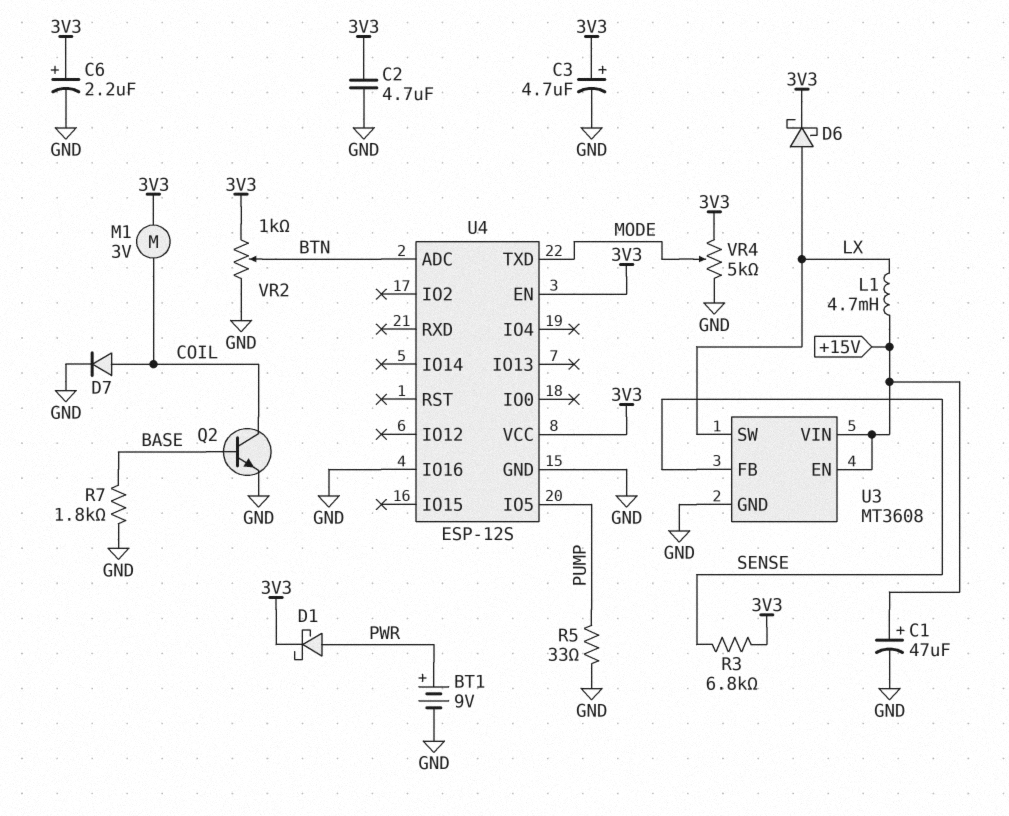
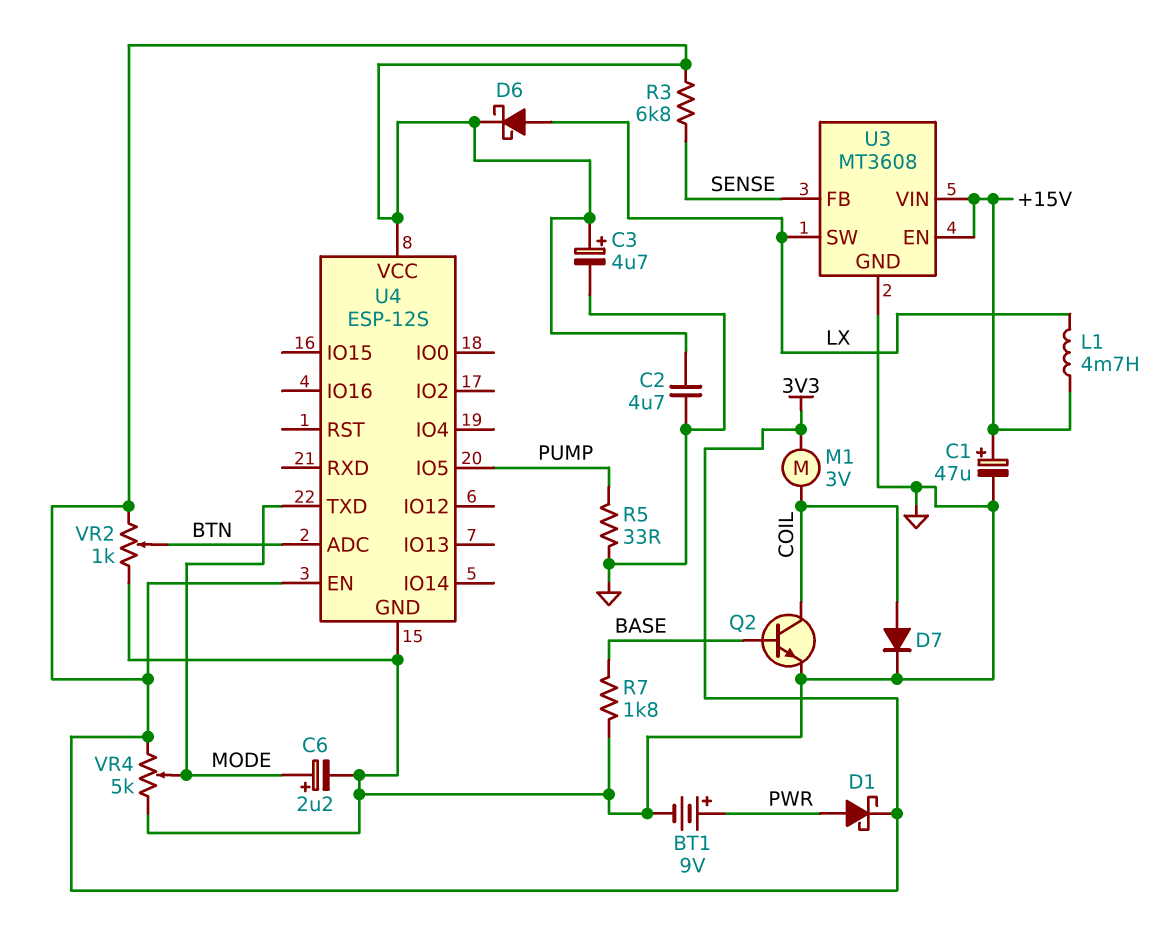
C6: 2.2uF (plus 3V3, minus GND) -> 2.2uF (plus MODE, minus GND)
U4 pin IO16: GND -> none

